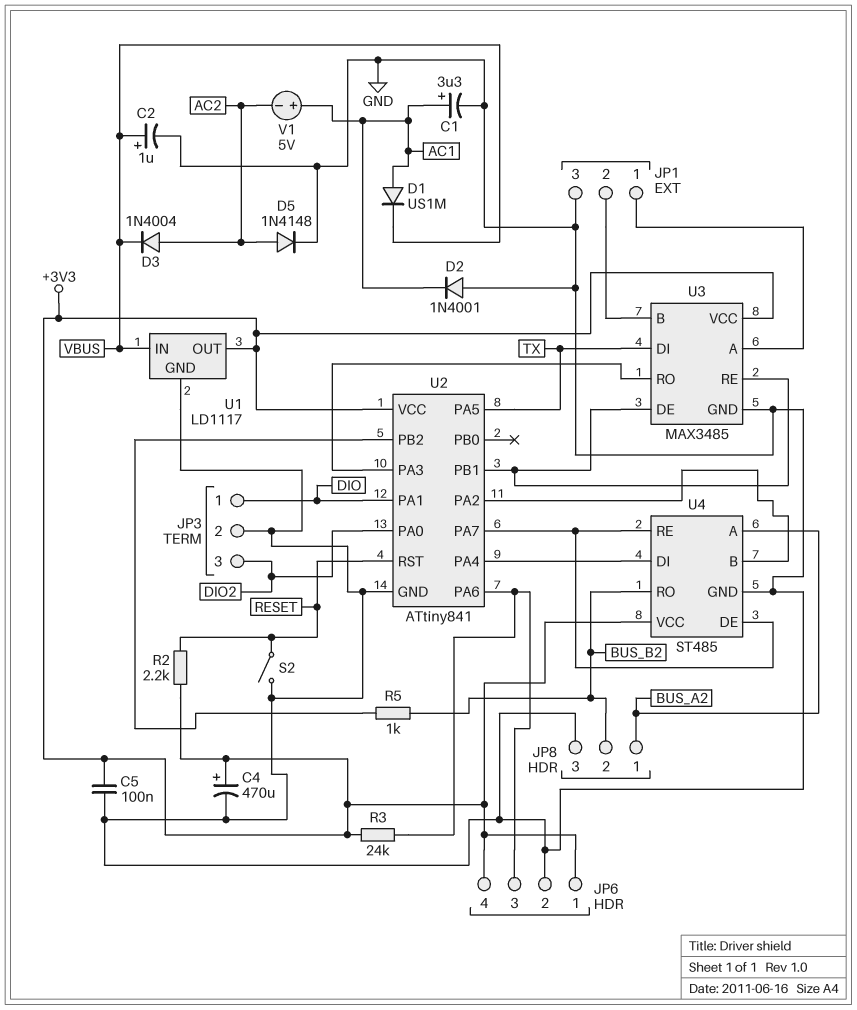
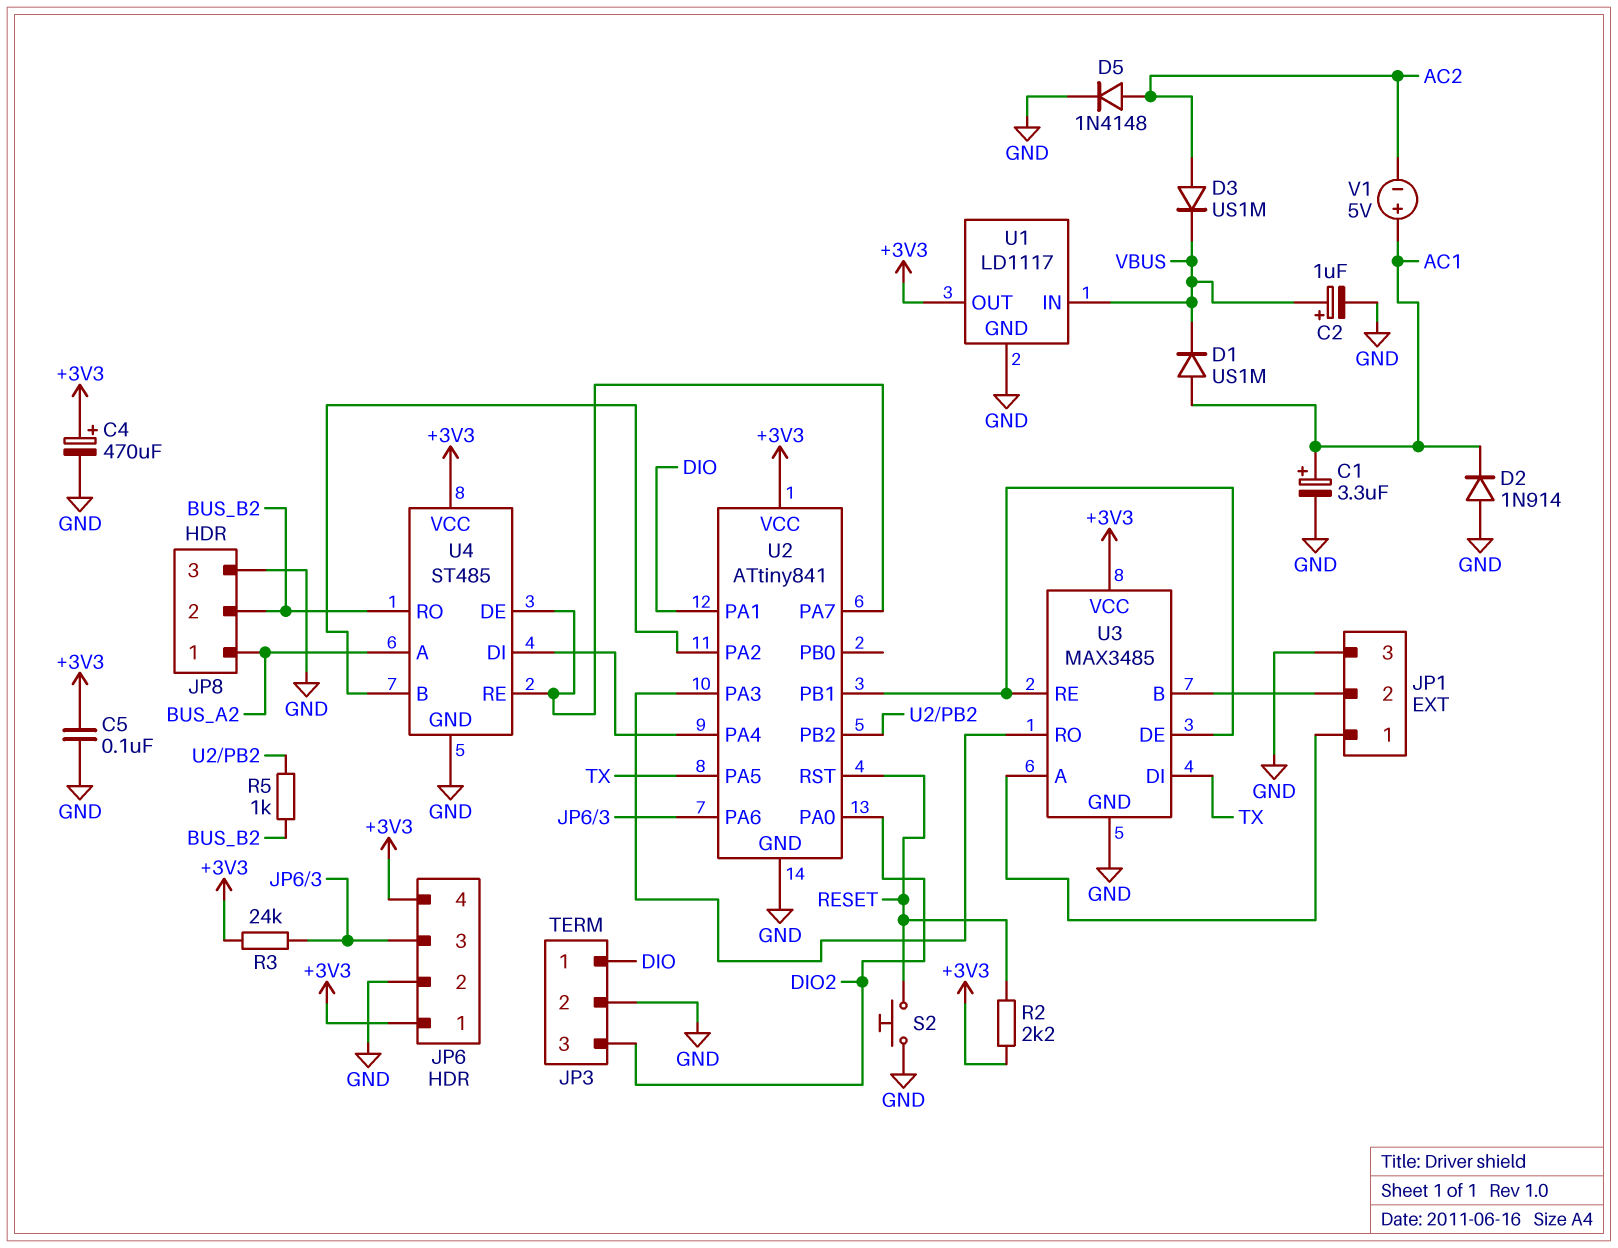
D2: diode 1N4001 (A GND, K AC1) -> diode 1N914 (A GND, K AC1)
D3: diode 1N4004 (A AC2, K VBUS) -> diode US1M (A AC2, K VBUS)
S2: switch (GND, RESET) -> button (GND, RESET)

